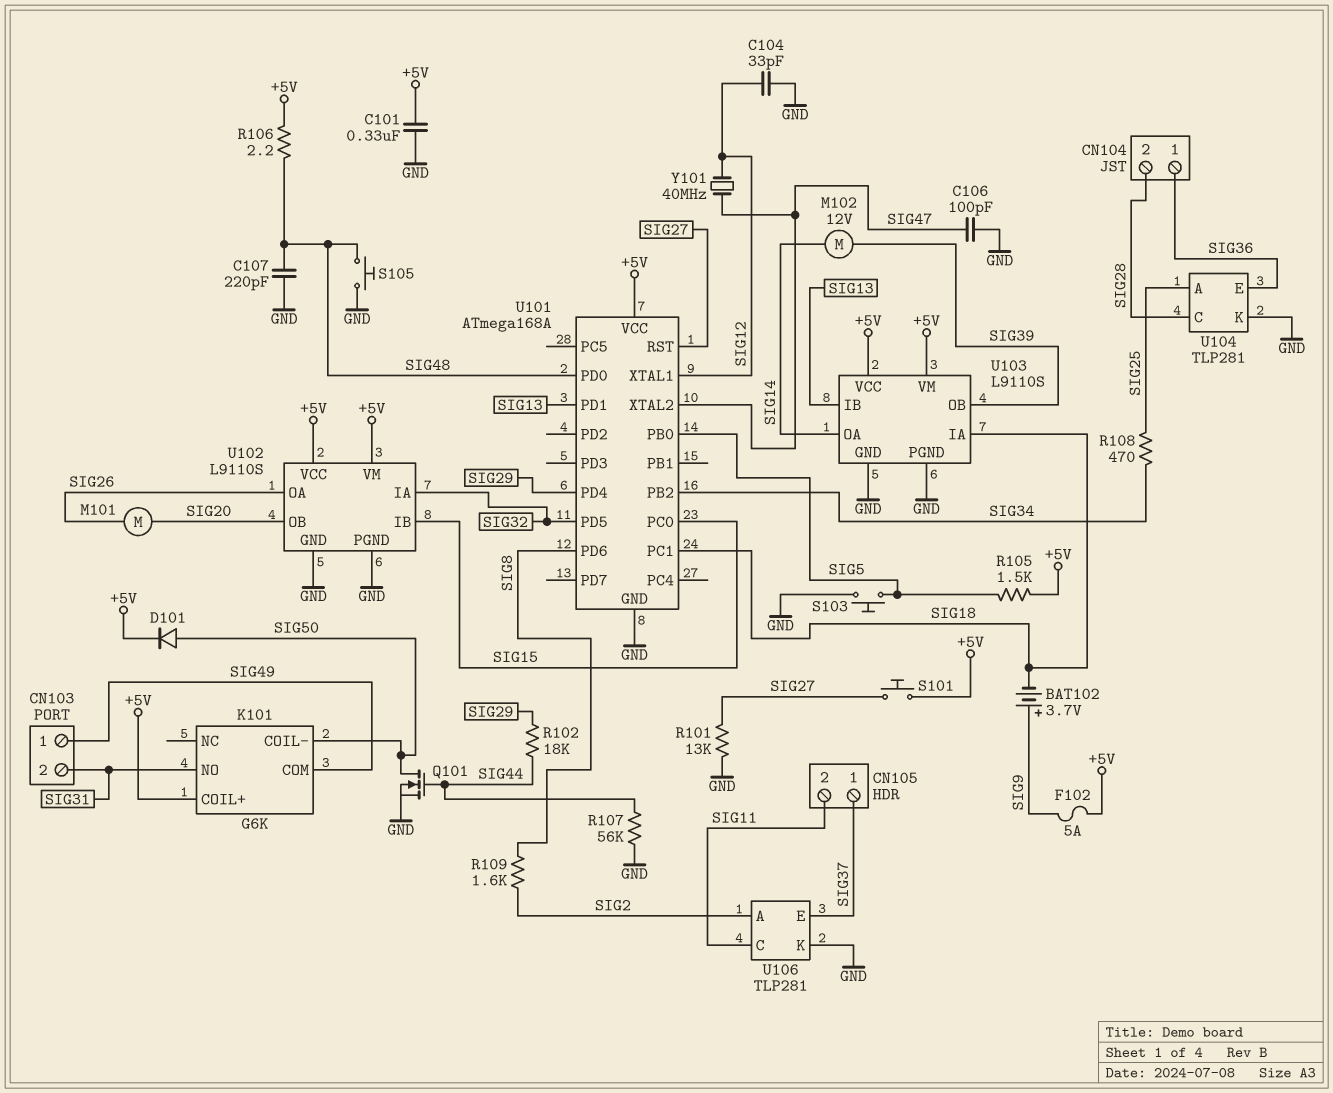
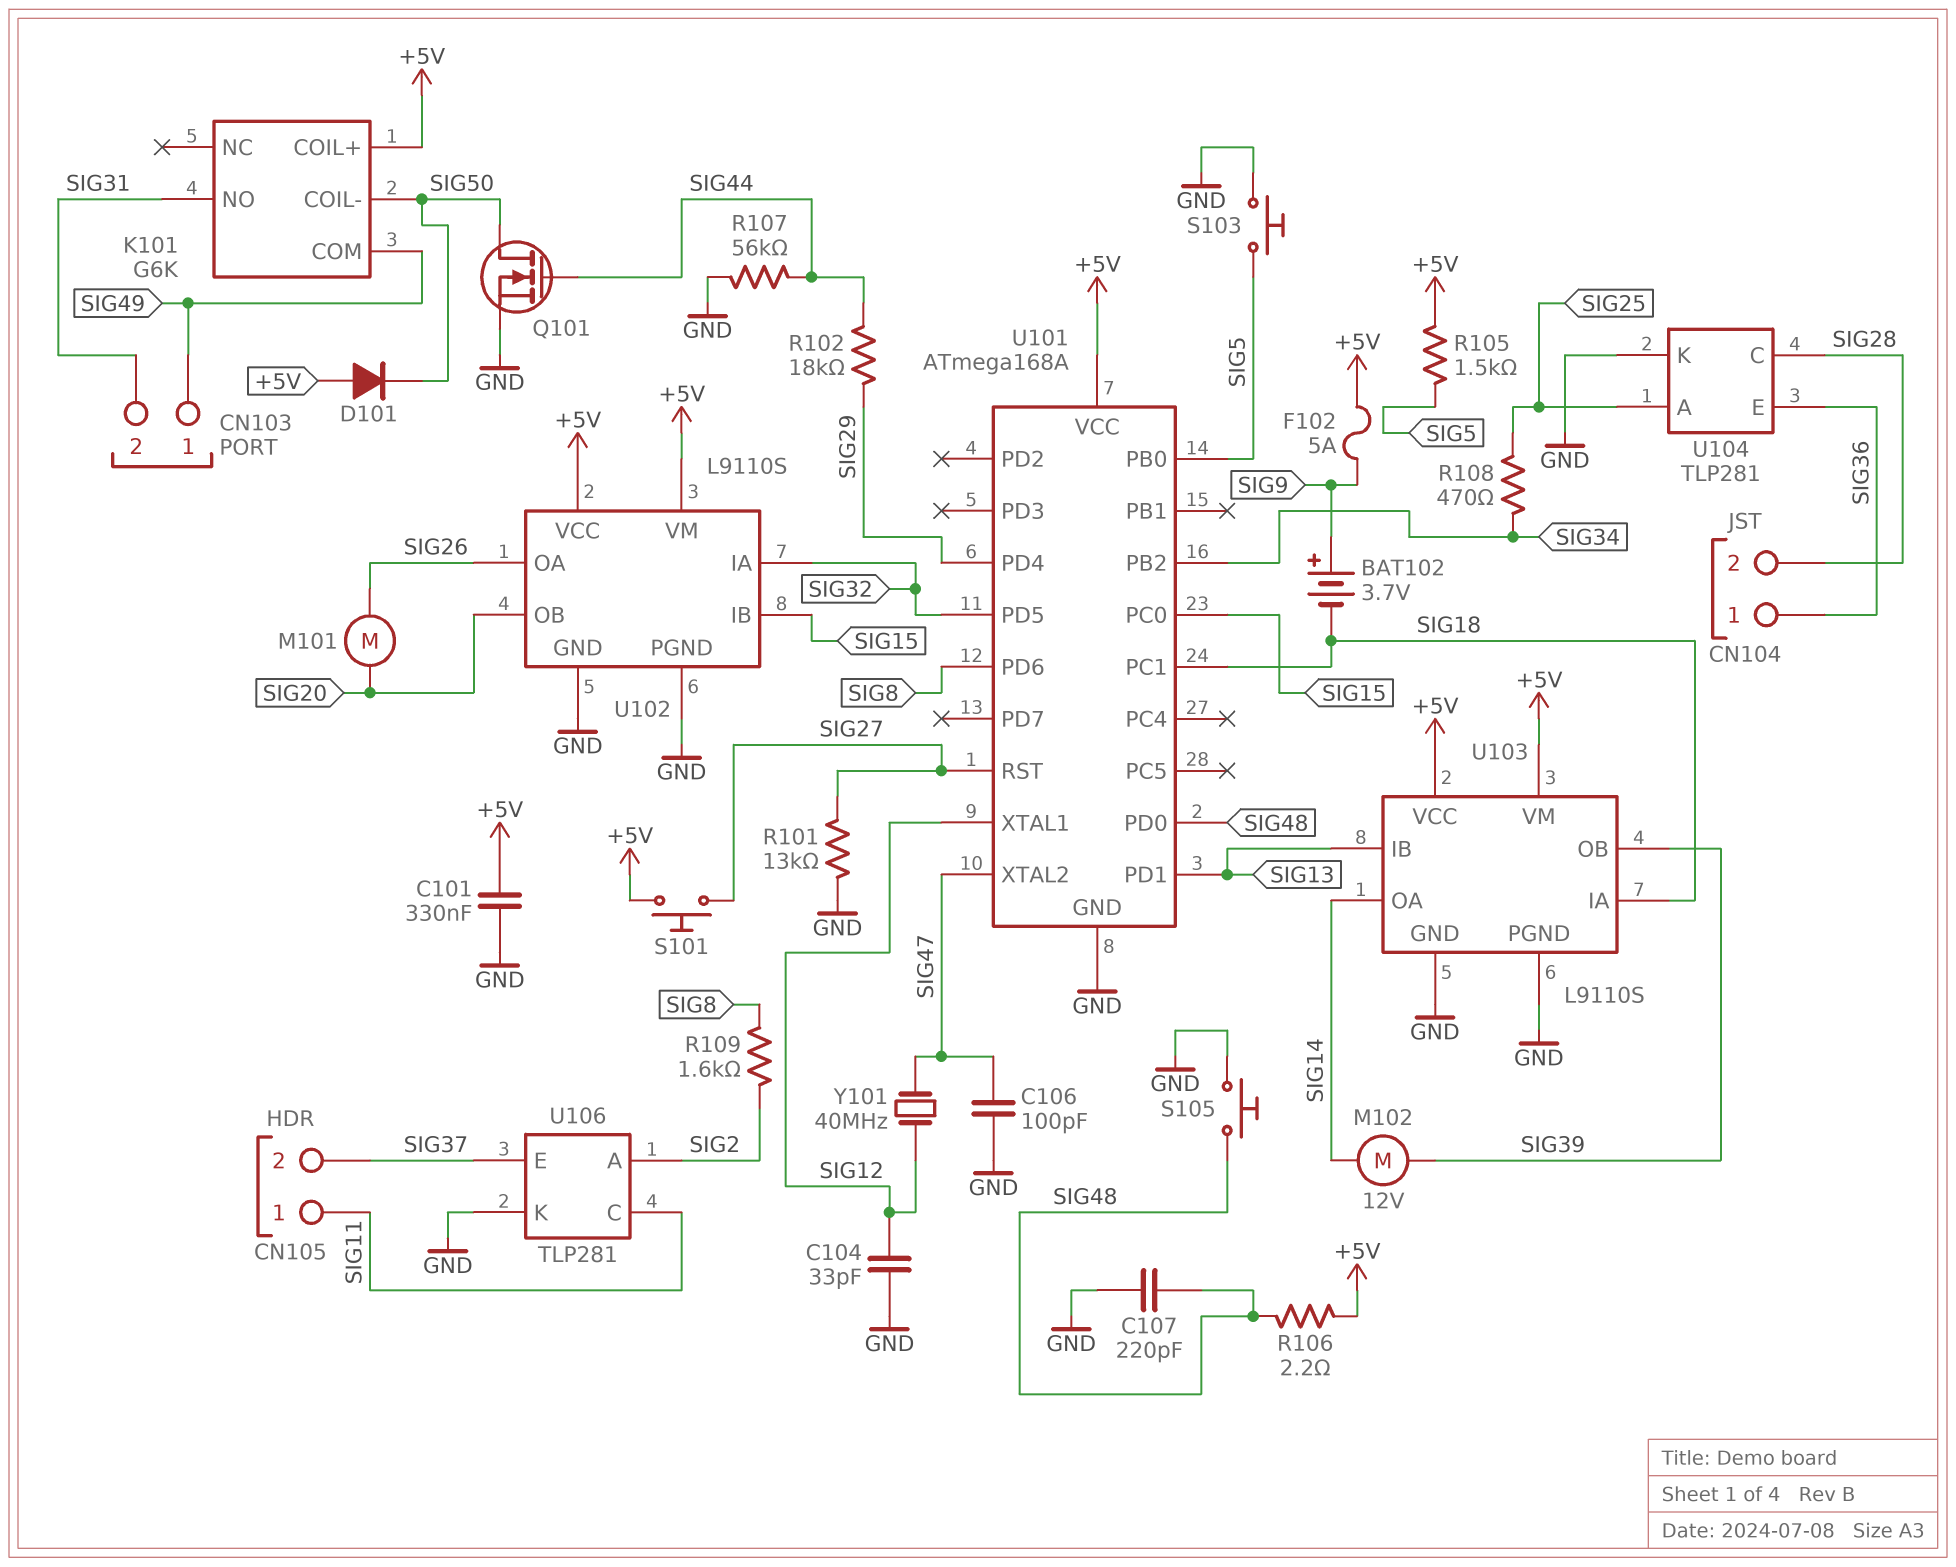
CN105 pin 1: SIG37 -> SIG11
CN105 pin 2: SIG11 -> SIG37
D101: diode (A SIG50, K +5V) -> diode (A +5V, K SIG50)

